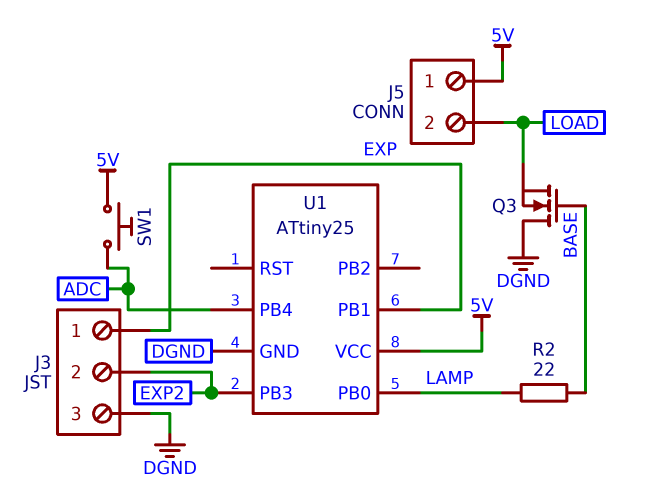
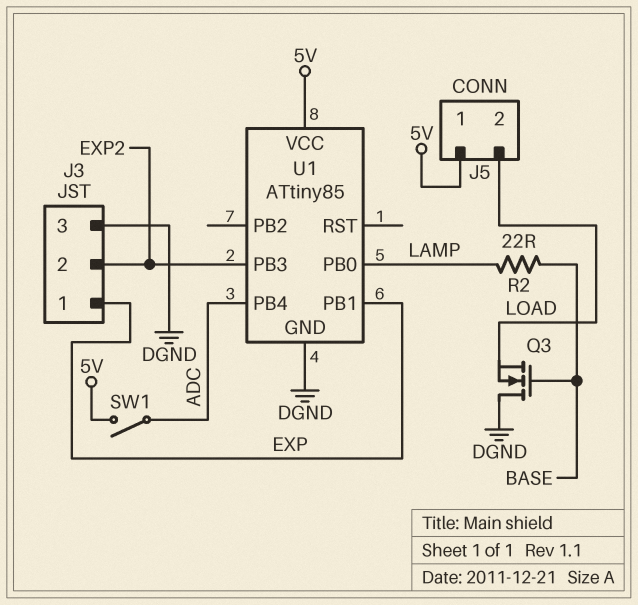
SW1: button (5V, ADC) -> switch (5V, ADC)
U1: ATtiny25 -> ATtiny85

